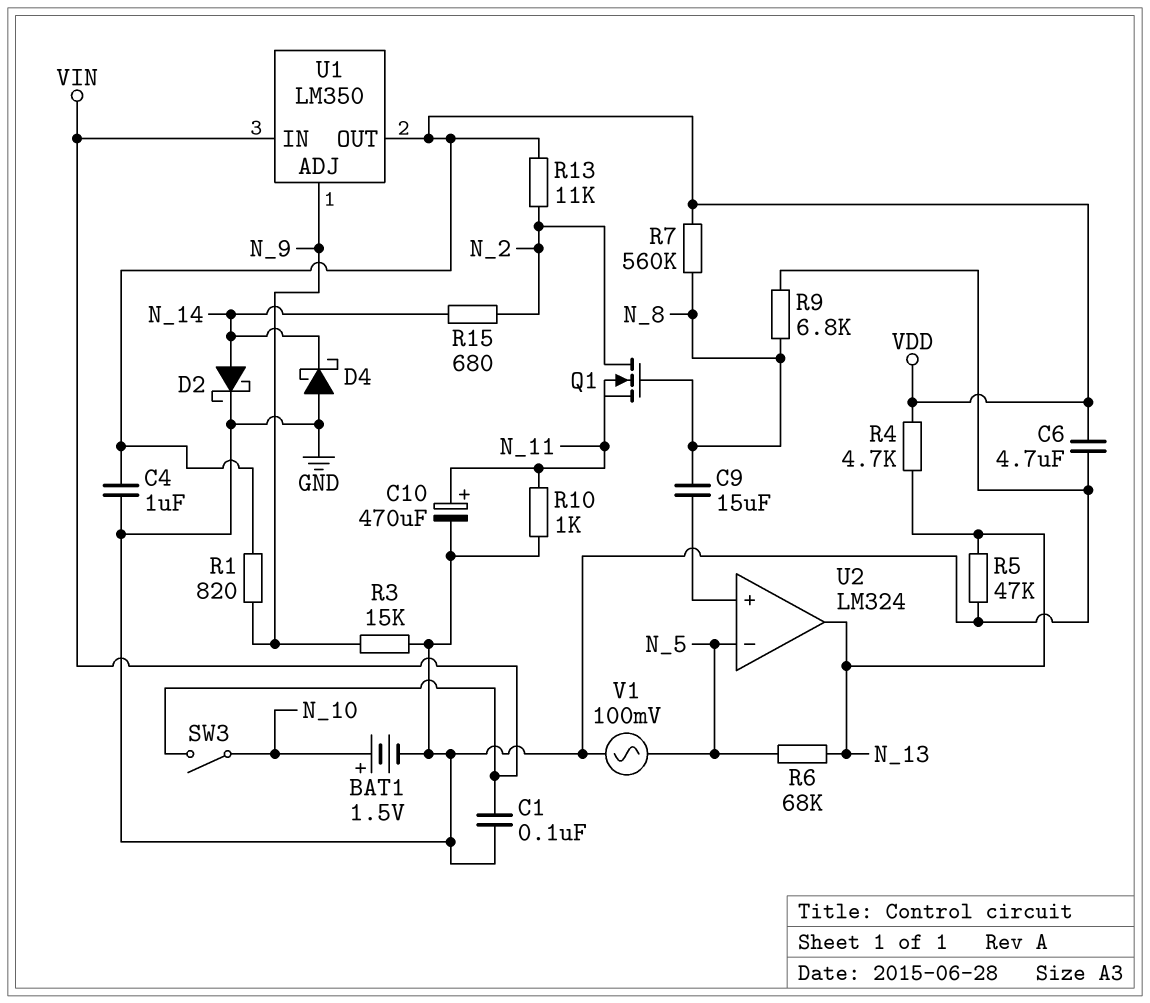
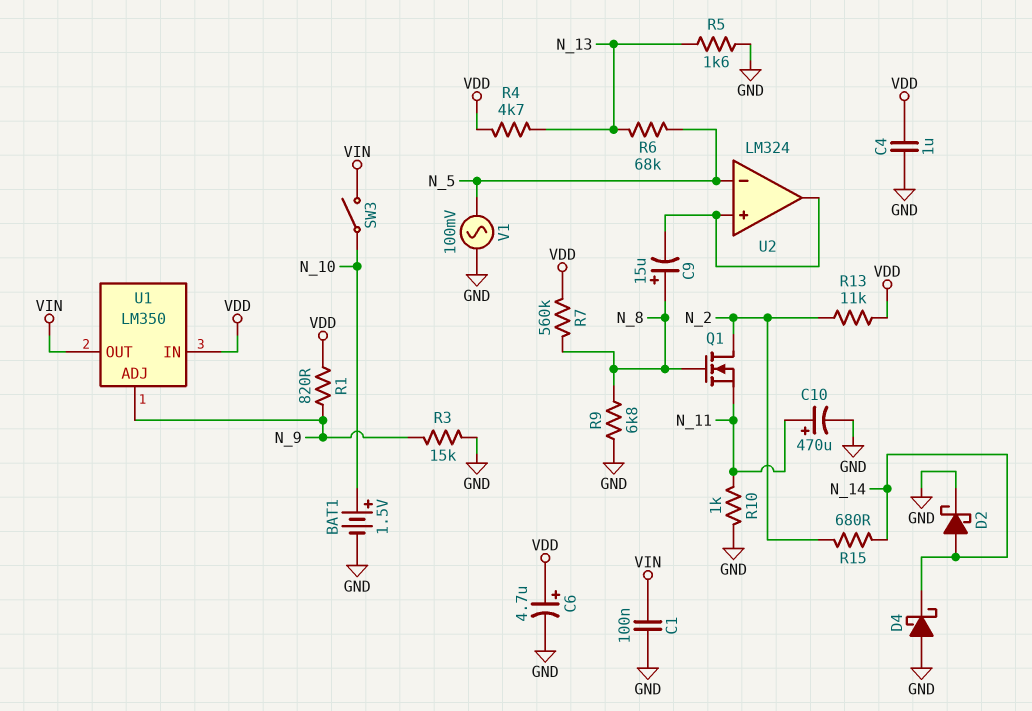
C6: 4.7uF (GND, VDD) -> 4.7uF (plus VDD, minus GND)
C9: 15uF (N_8, U2/in+) -> 15uF (plus N_8, minus U2/in+)
R5: 47k (GND, N_13) -> 1.6k (GND, N_13)
U1 pin IN: VIN -> VDD
U1 pin OUT: VDD -> VIN
U2 pin out: N_13 -> U2/in+

